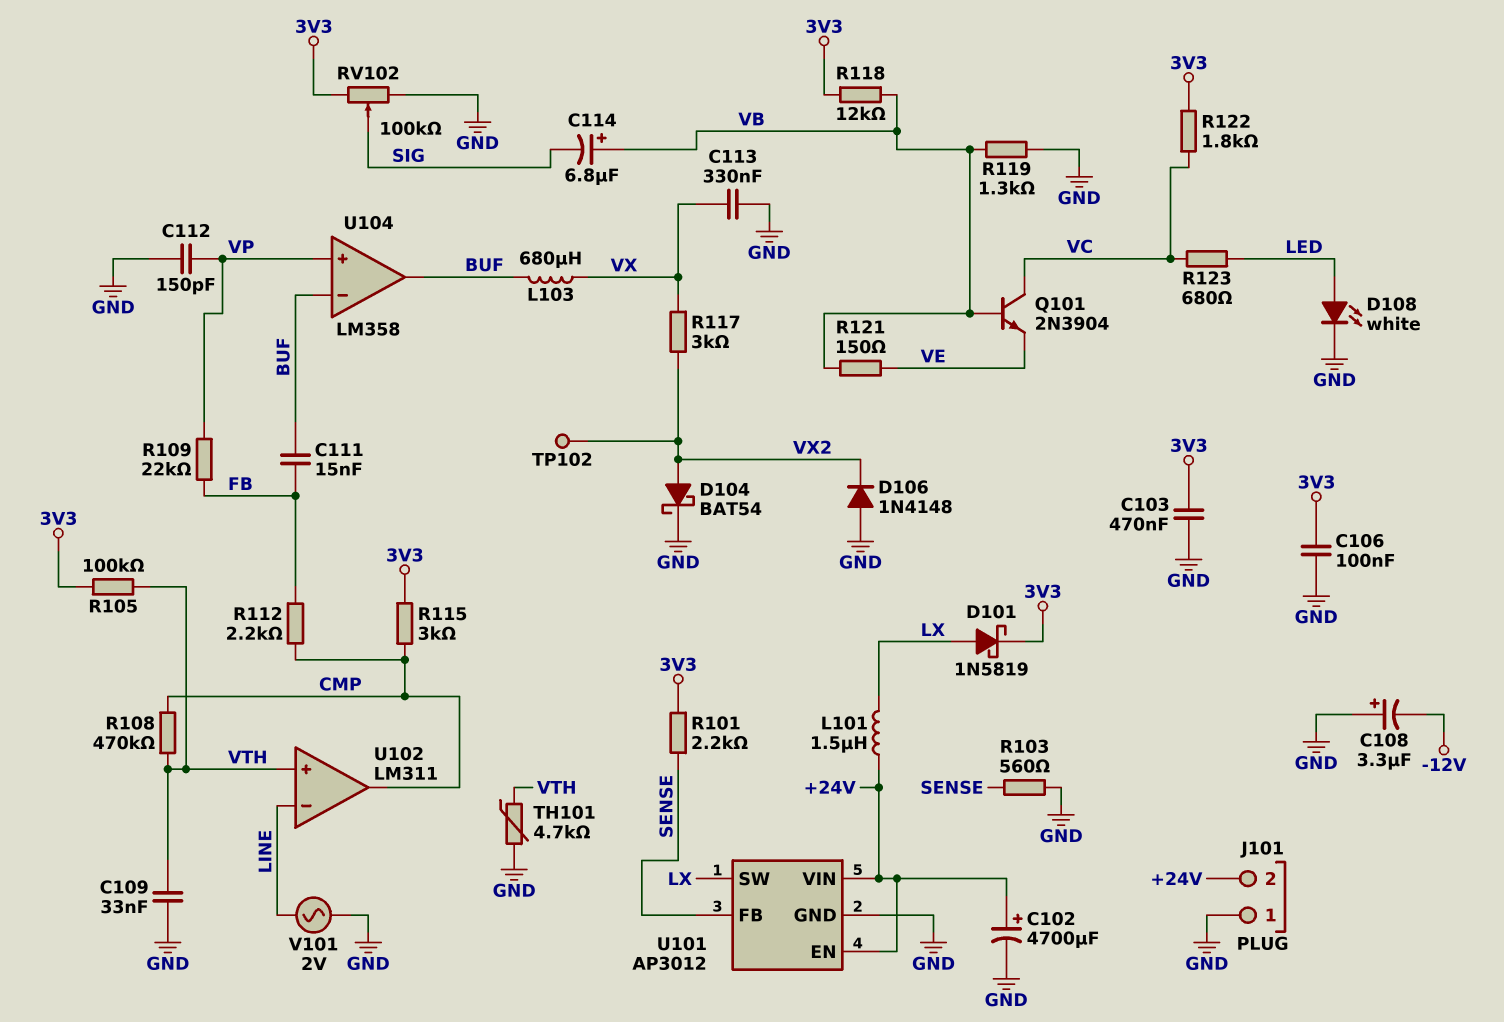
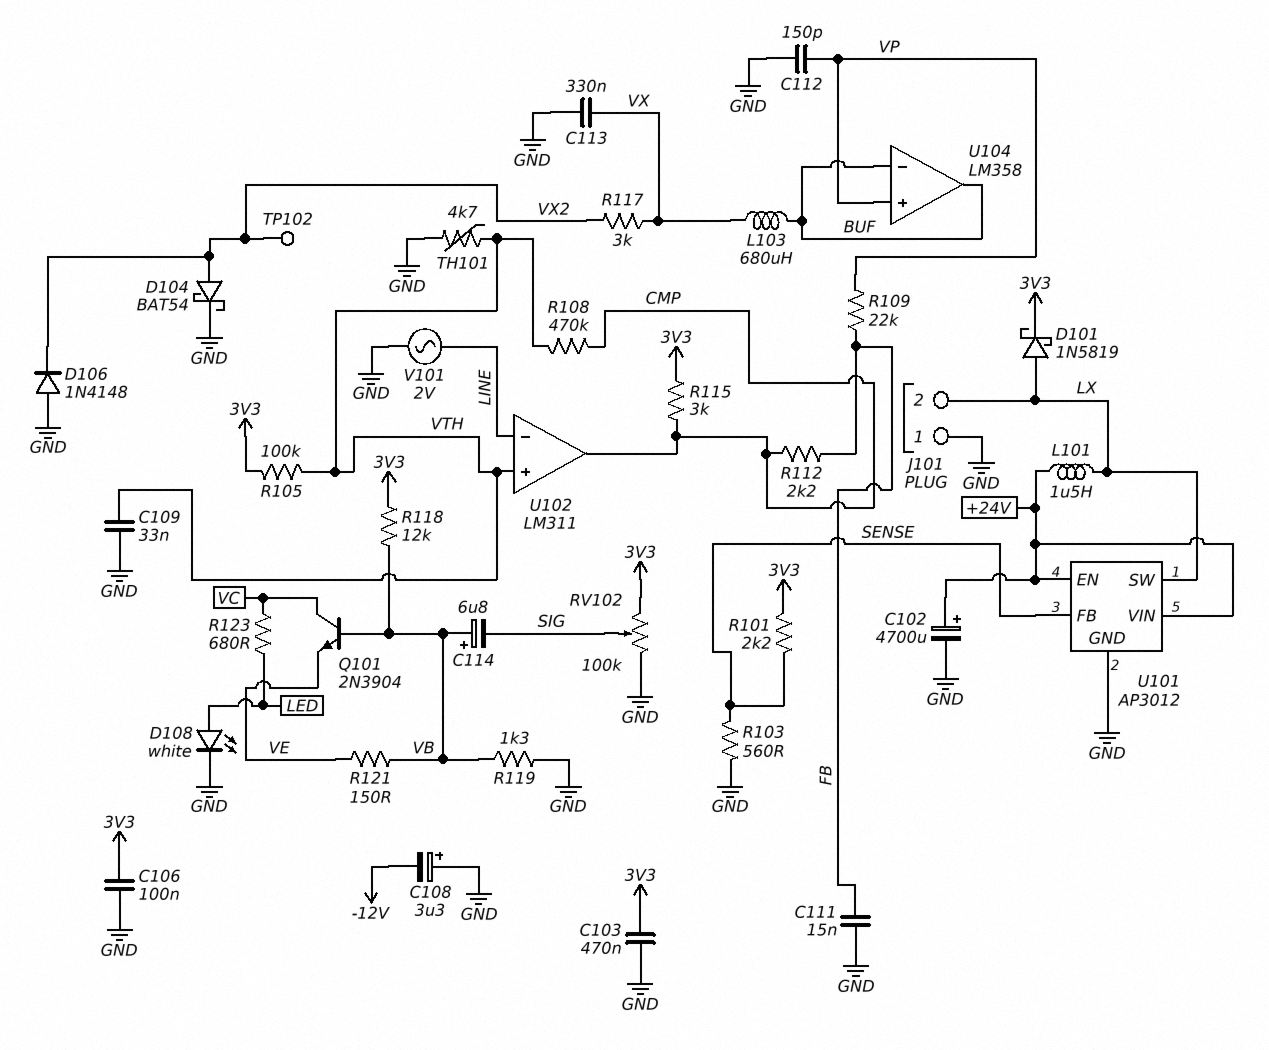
C111: 15nF (BUF, FB) -> 15nF (FB, GND)
J101 pin 2: +24V -> LX
R122: 1.8k (3V3, VC) -> none

